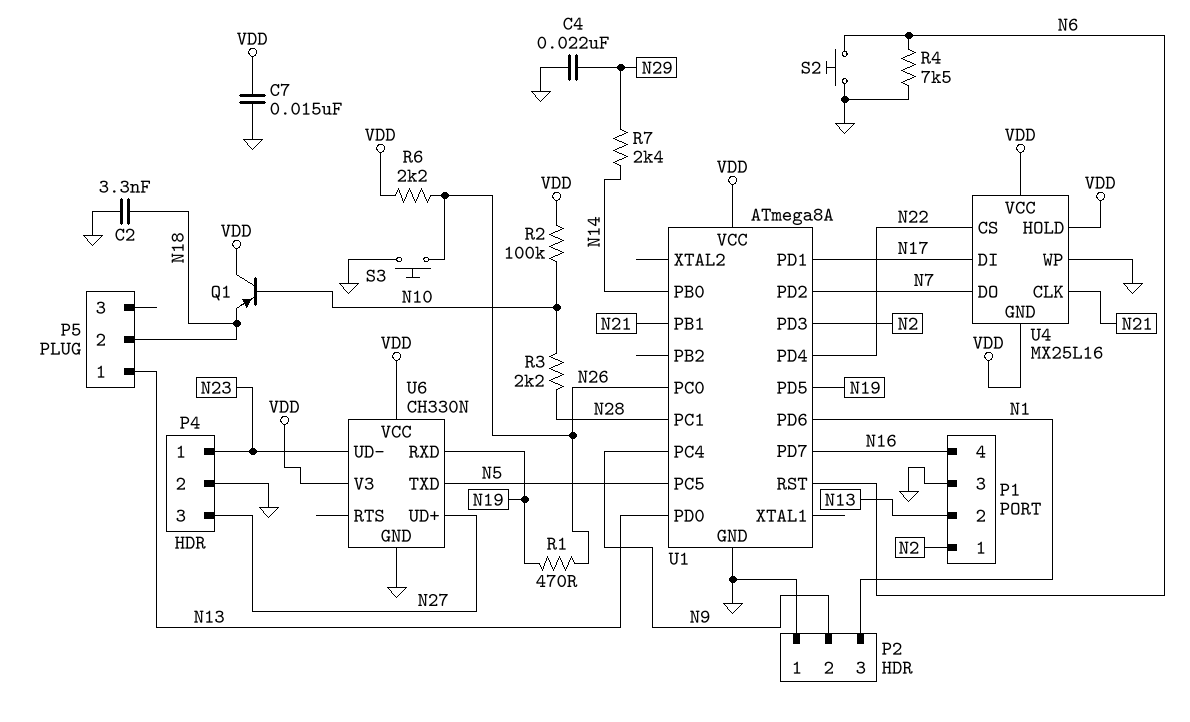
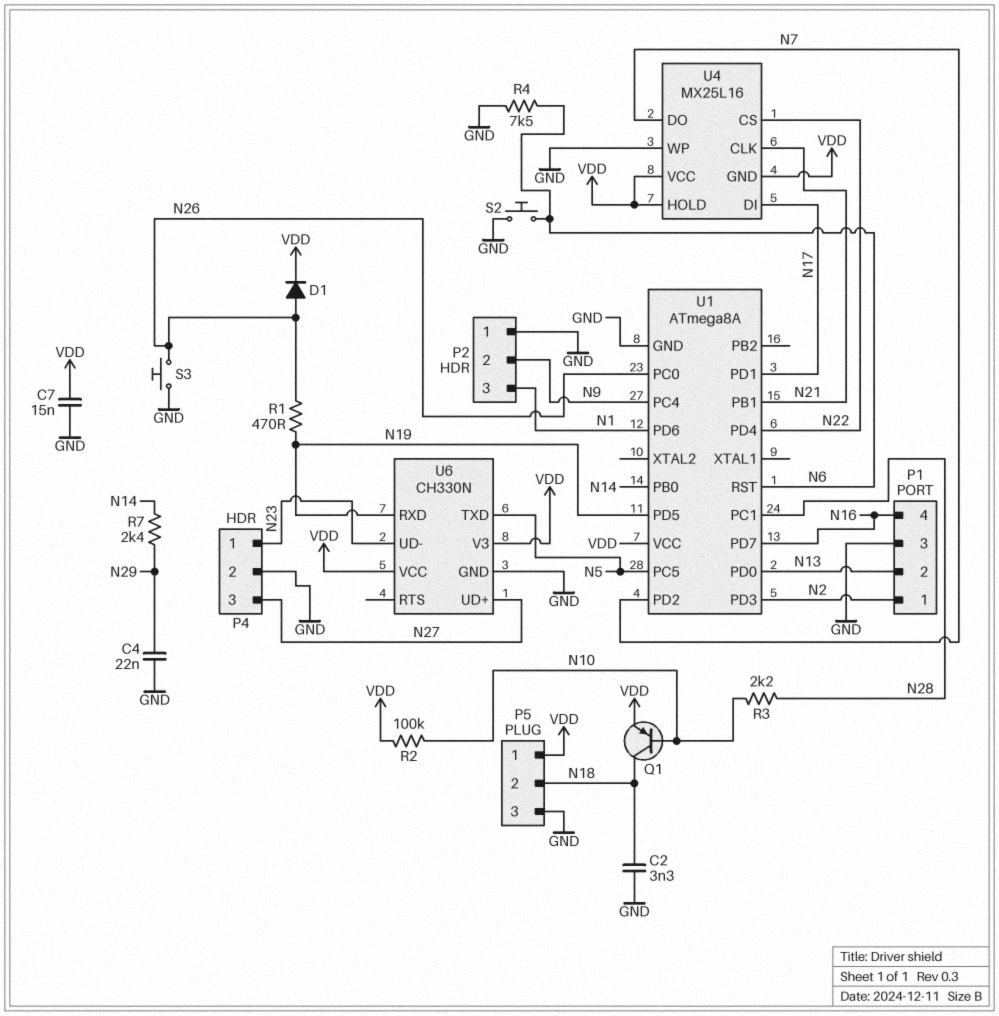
D1: none -> diode (A N26, K VDD)
P5 pin 1: N13 -> VDD
P5 pin 3: none -> GND
Q1: PNP (B N10, C VDD, E N18) -> PNP (B N10, C N18, E VDD)
R6: 2.2k (N26, VDD) -> none

